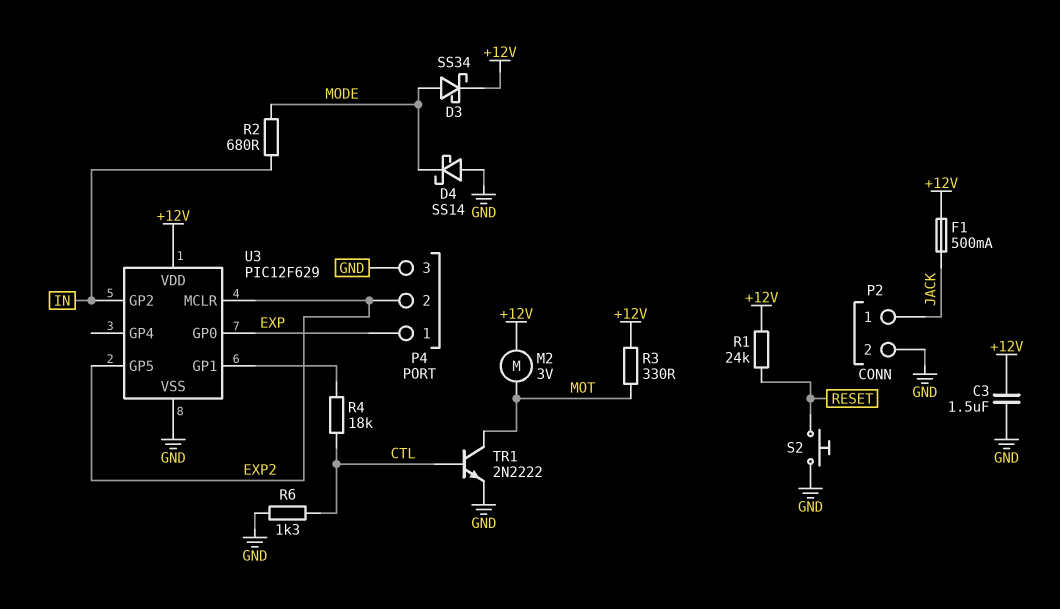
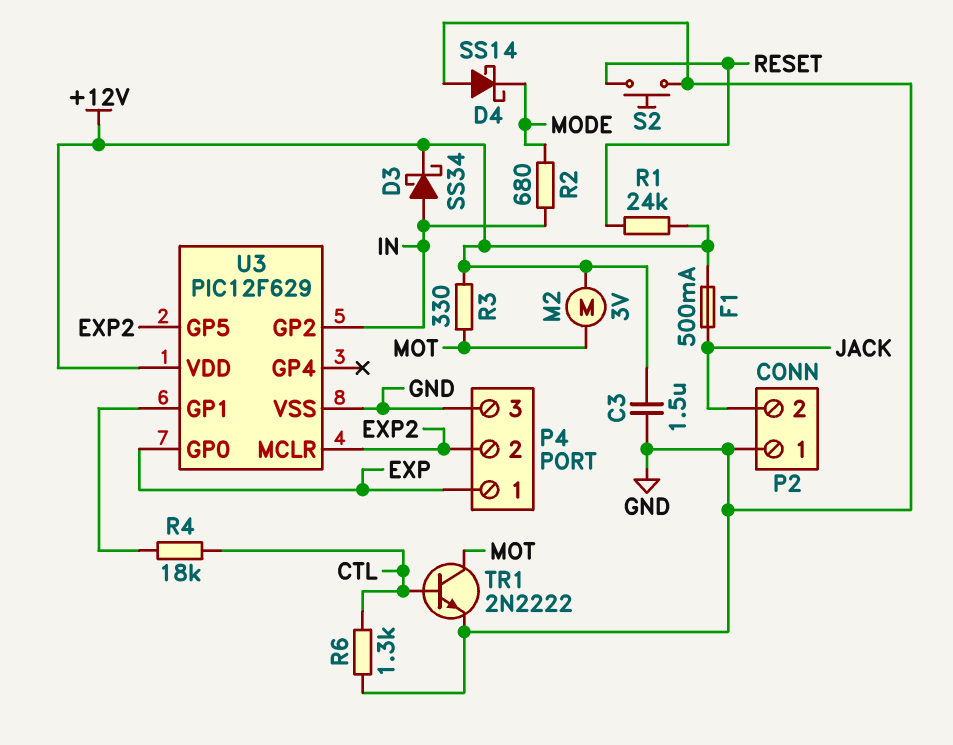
D3: schottky SS34 (A MODE, K +12V) -> schottky SS34 (A IN, K +12V)
P2 pin 1: JACK -> GND
P2 pin 2: GND -> JACK

